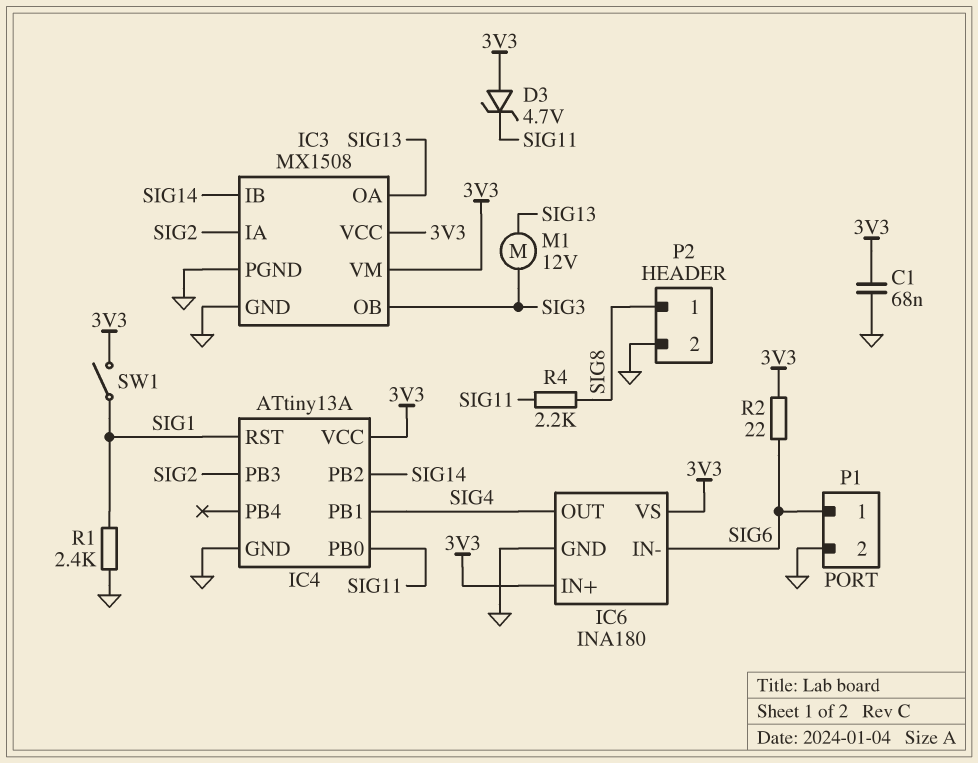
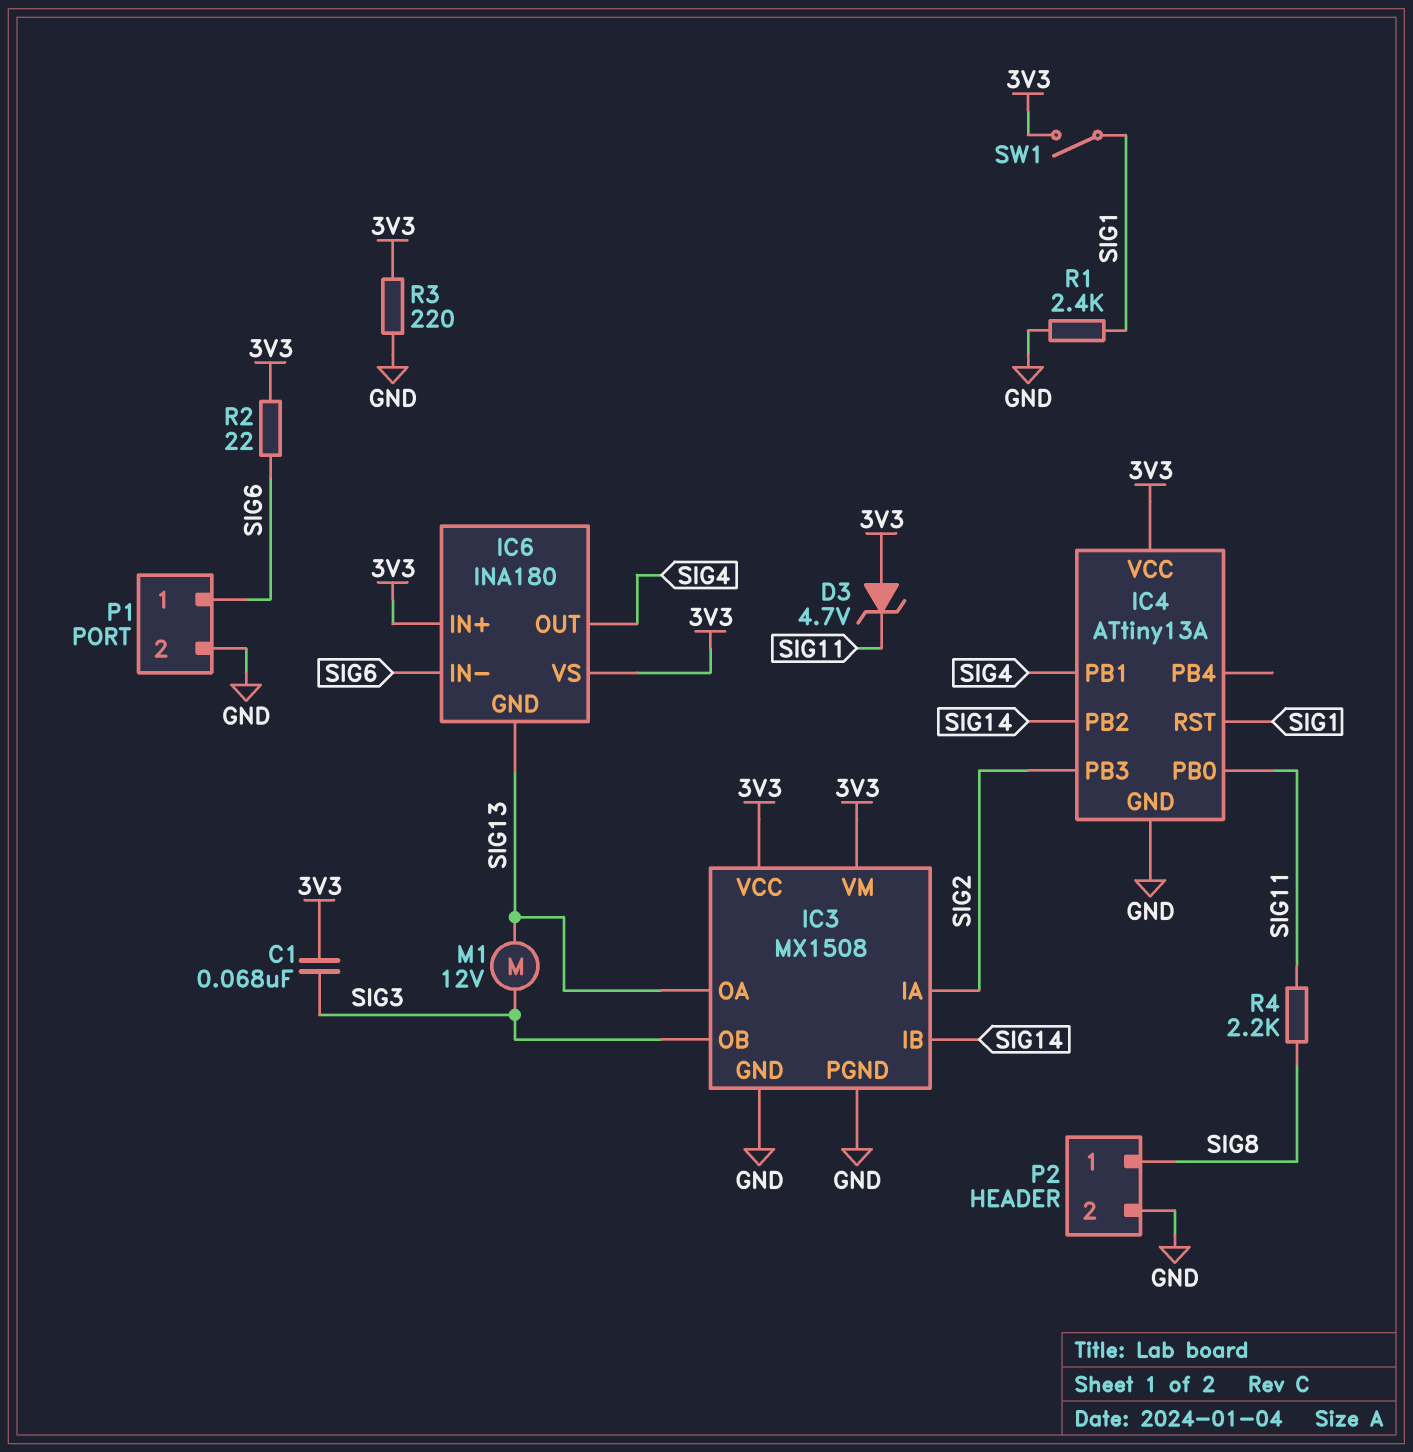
C1: 68nF (3V3, GND) -> 68nF (3V3, SIG3)
IC6 pin GND: GND -> SIG13
R3: none -> 220 (3V3, GND)

